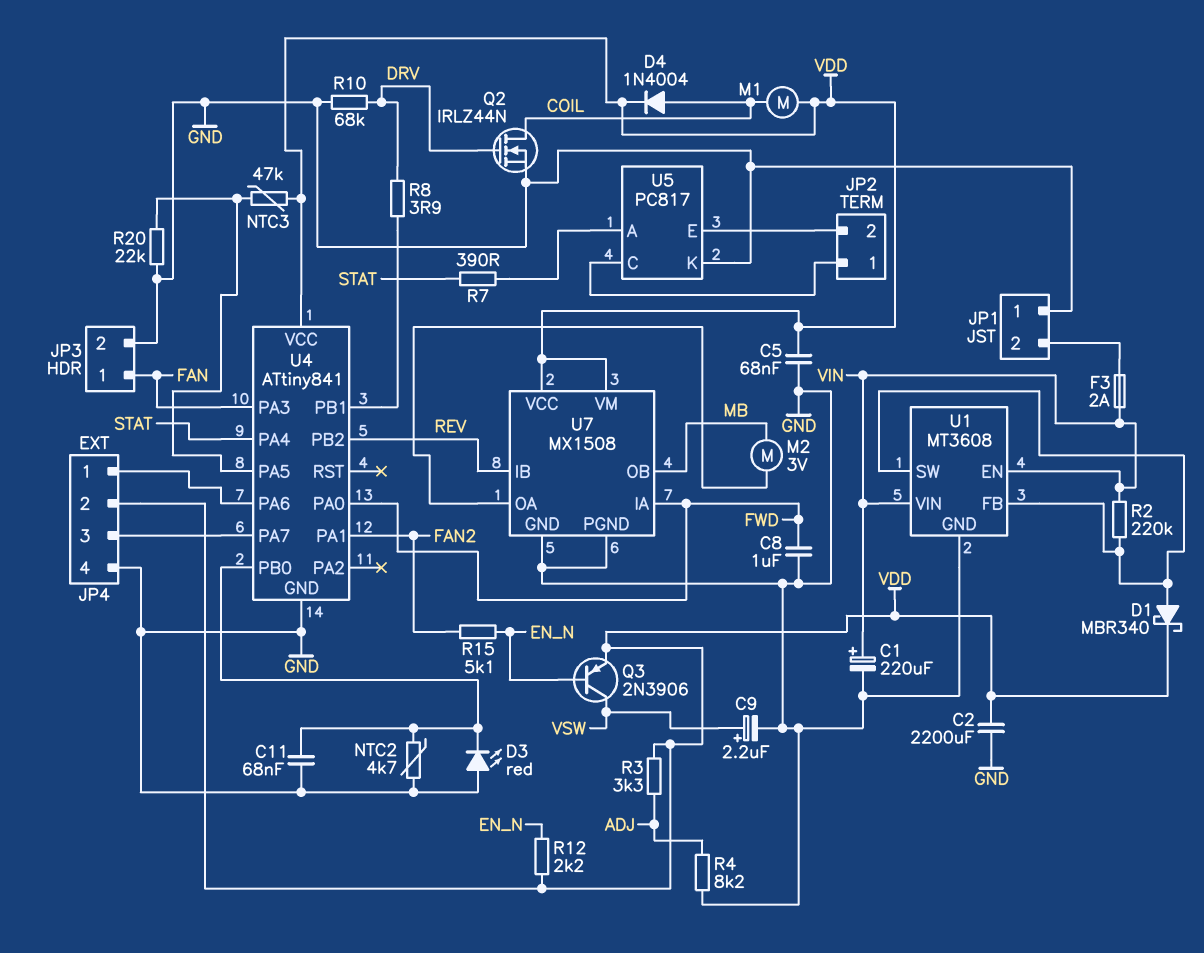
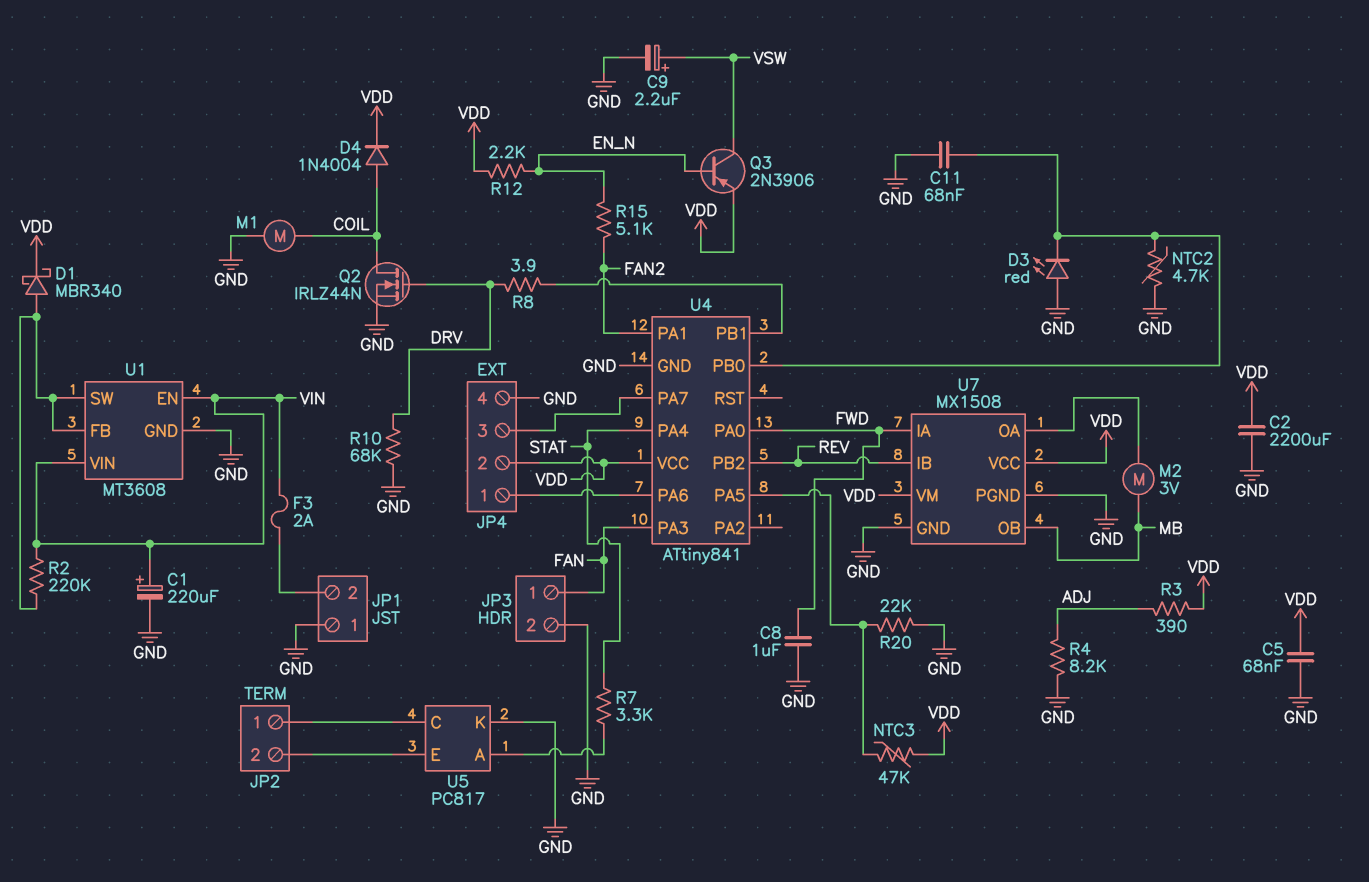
M1: motor (COIL, VDD) -> motor (COIL, GND)
R3: 3.3k (ADJ, VDD) -> 390 (ADJ, VDD)
R7: 390 (STAT, U5/A) -> 3.3k (STAT, U5/A)

